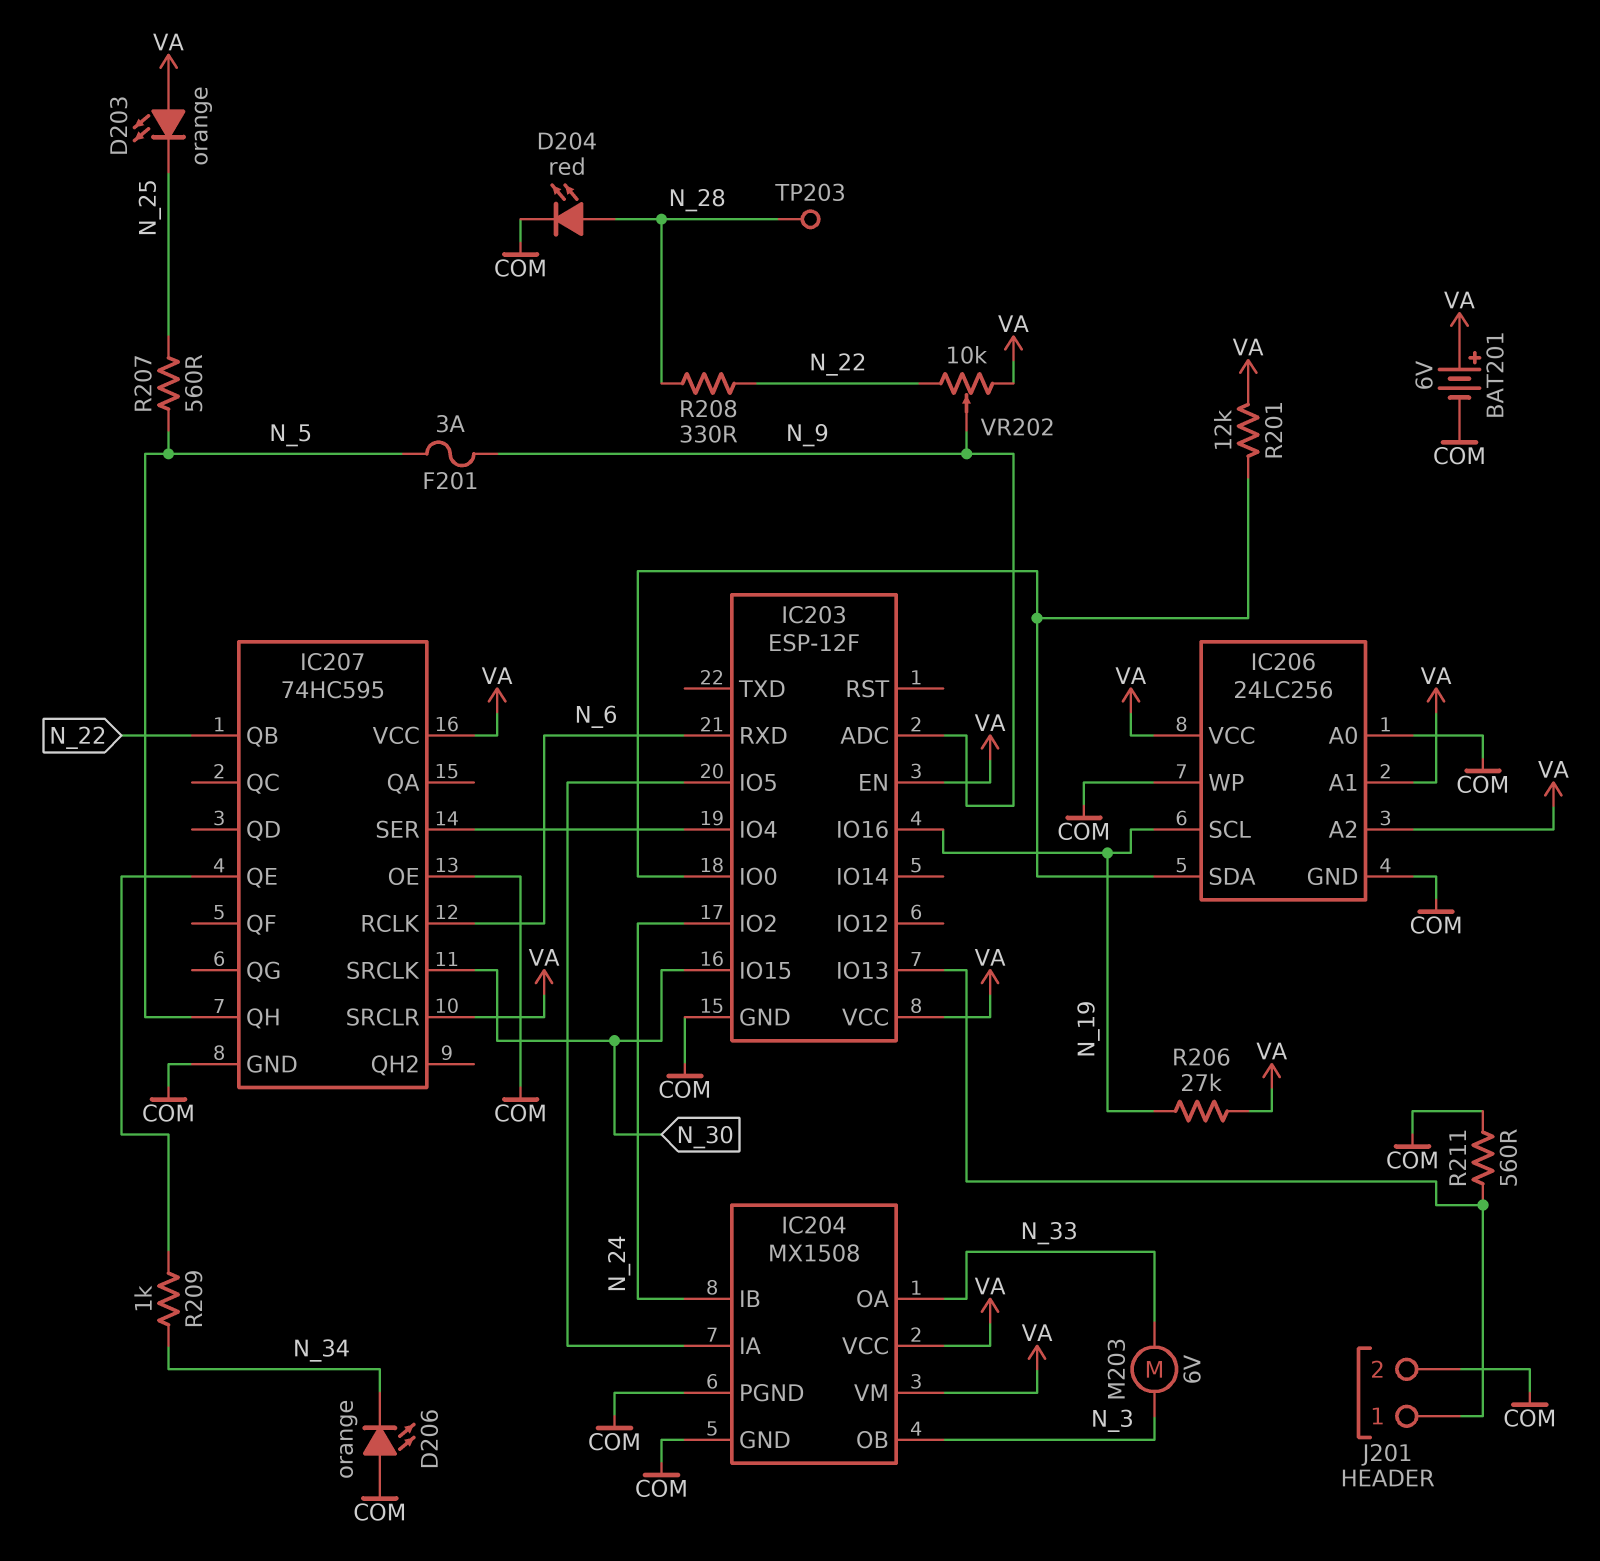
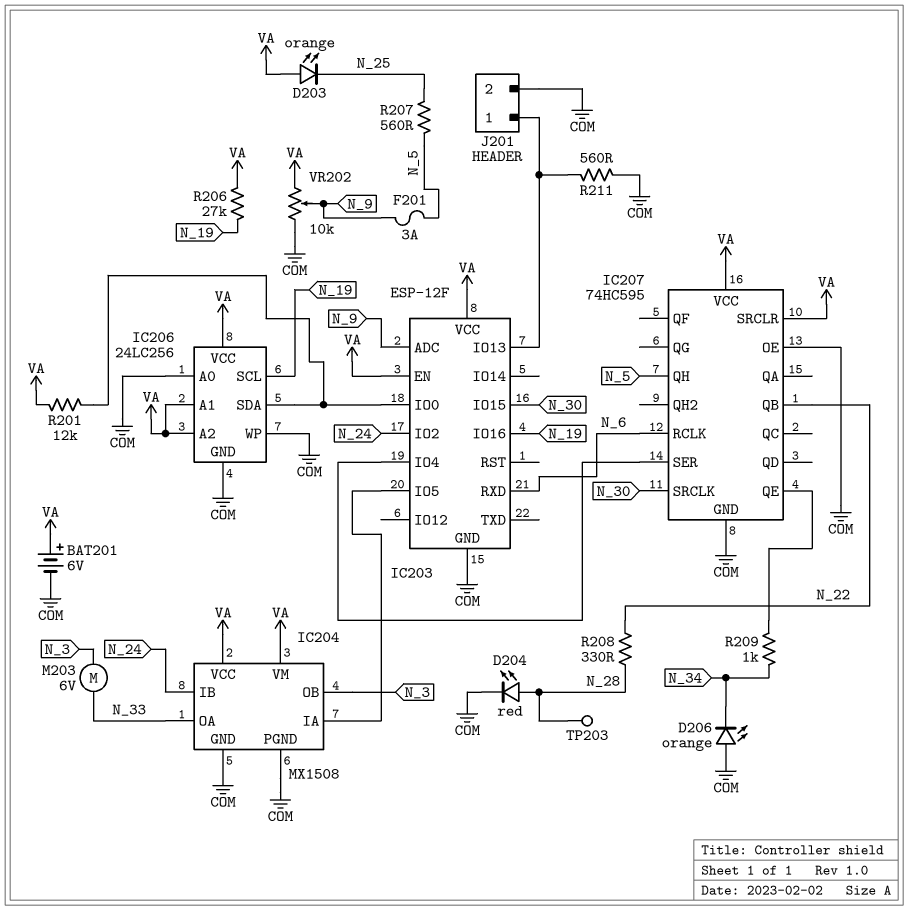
VR202: 10k (N_22, VA, wiper N_9) -> 10k (COM, VA, wiper N_9)

